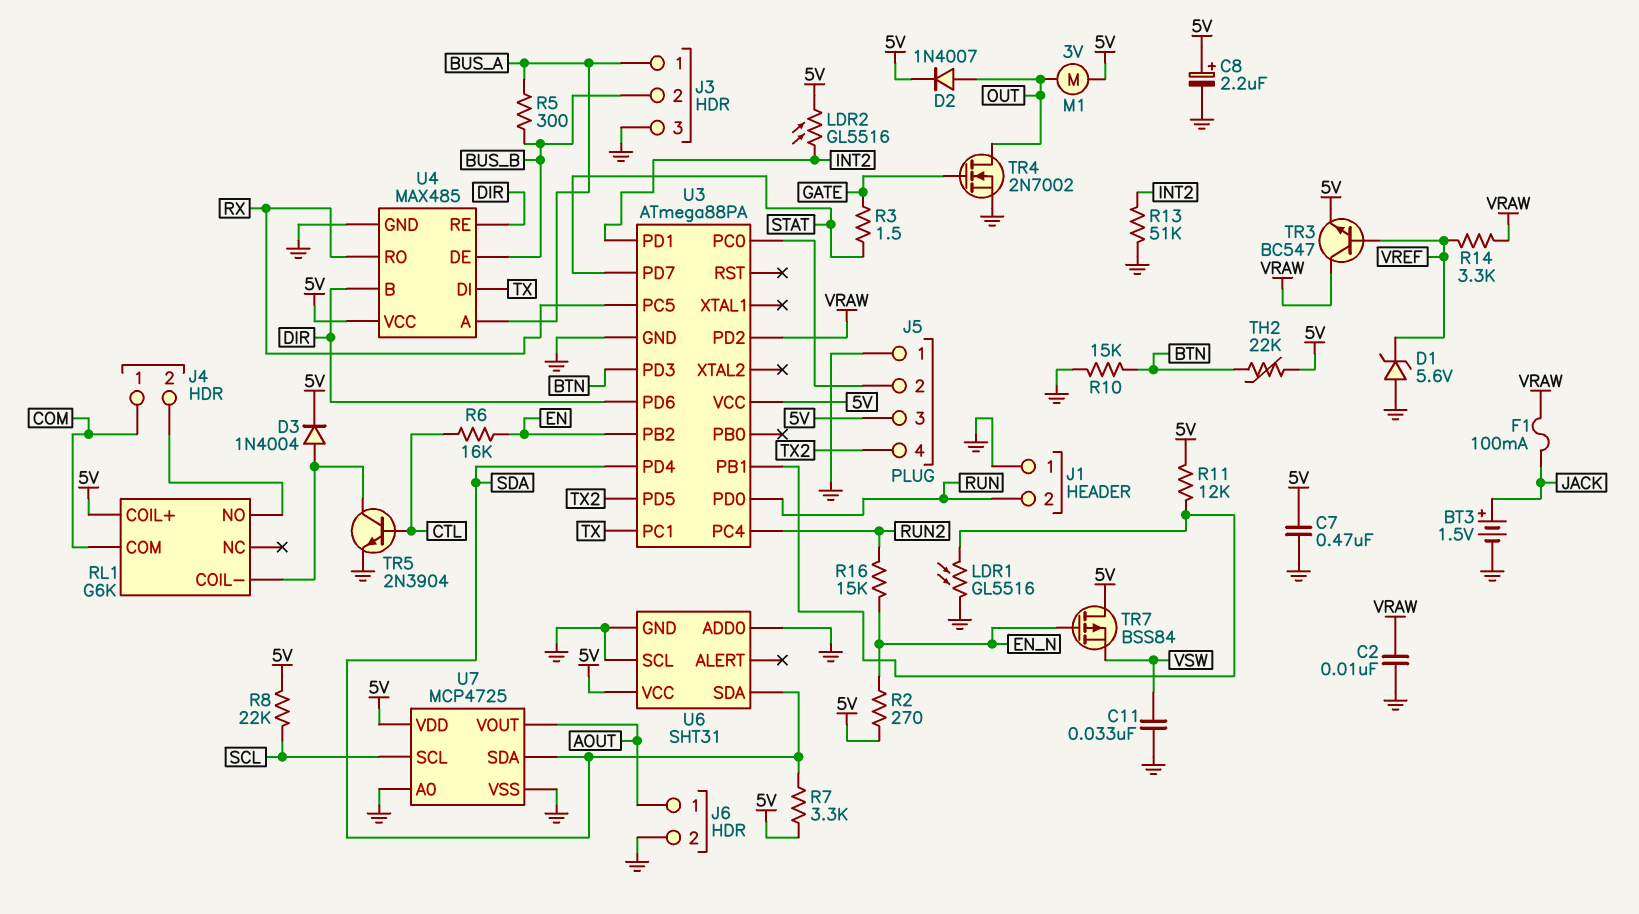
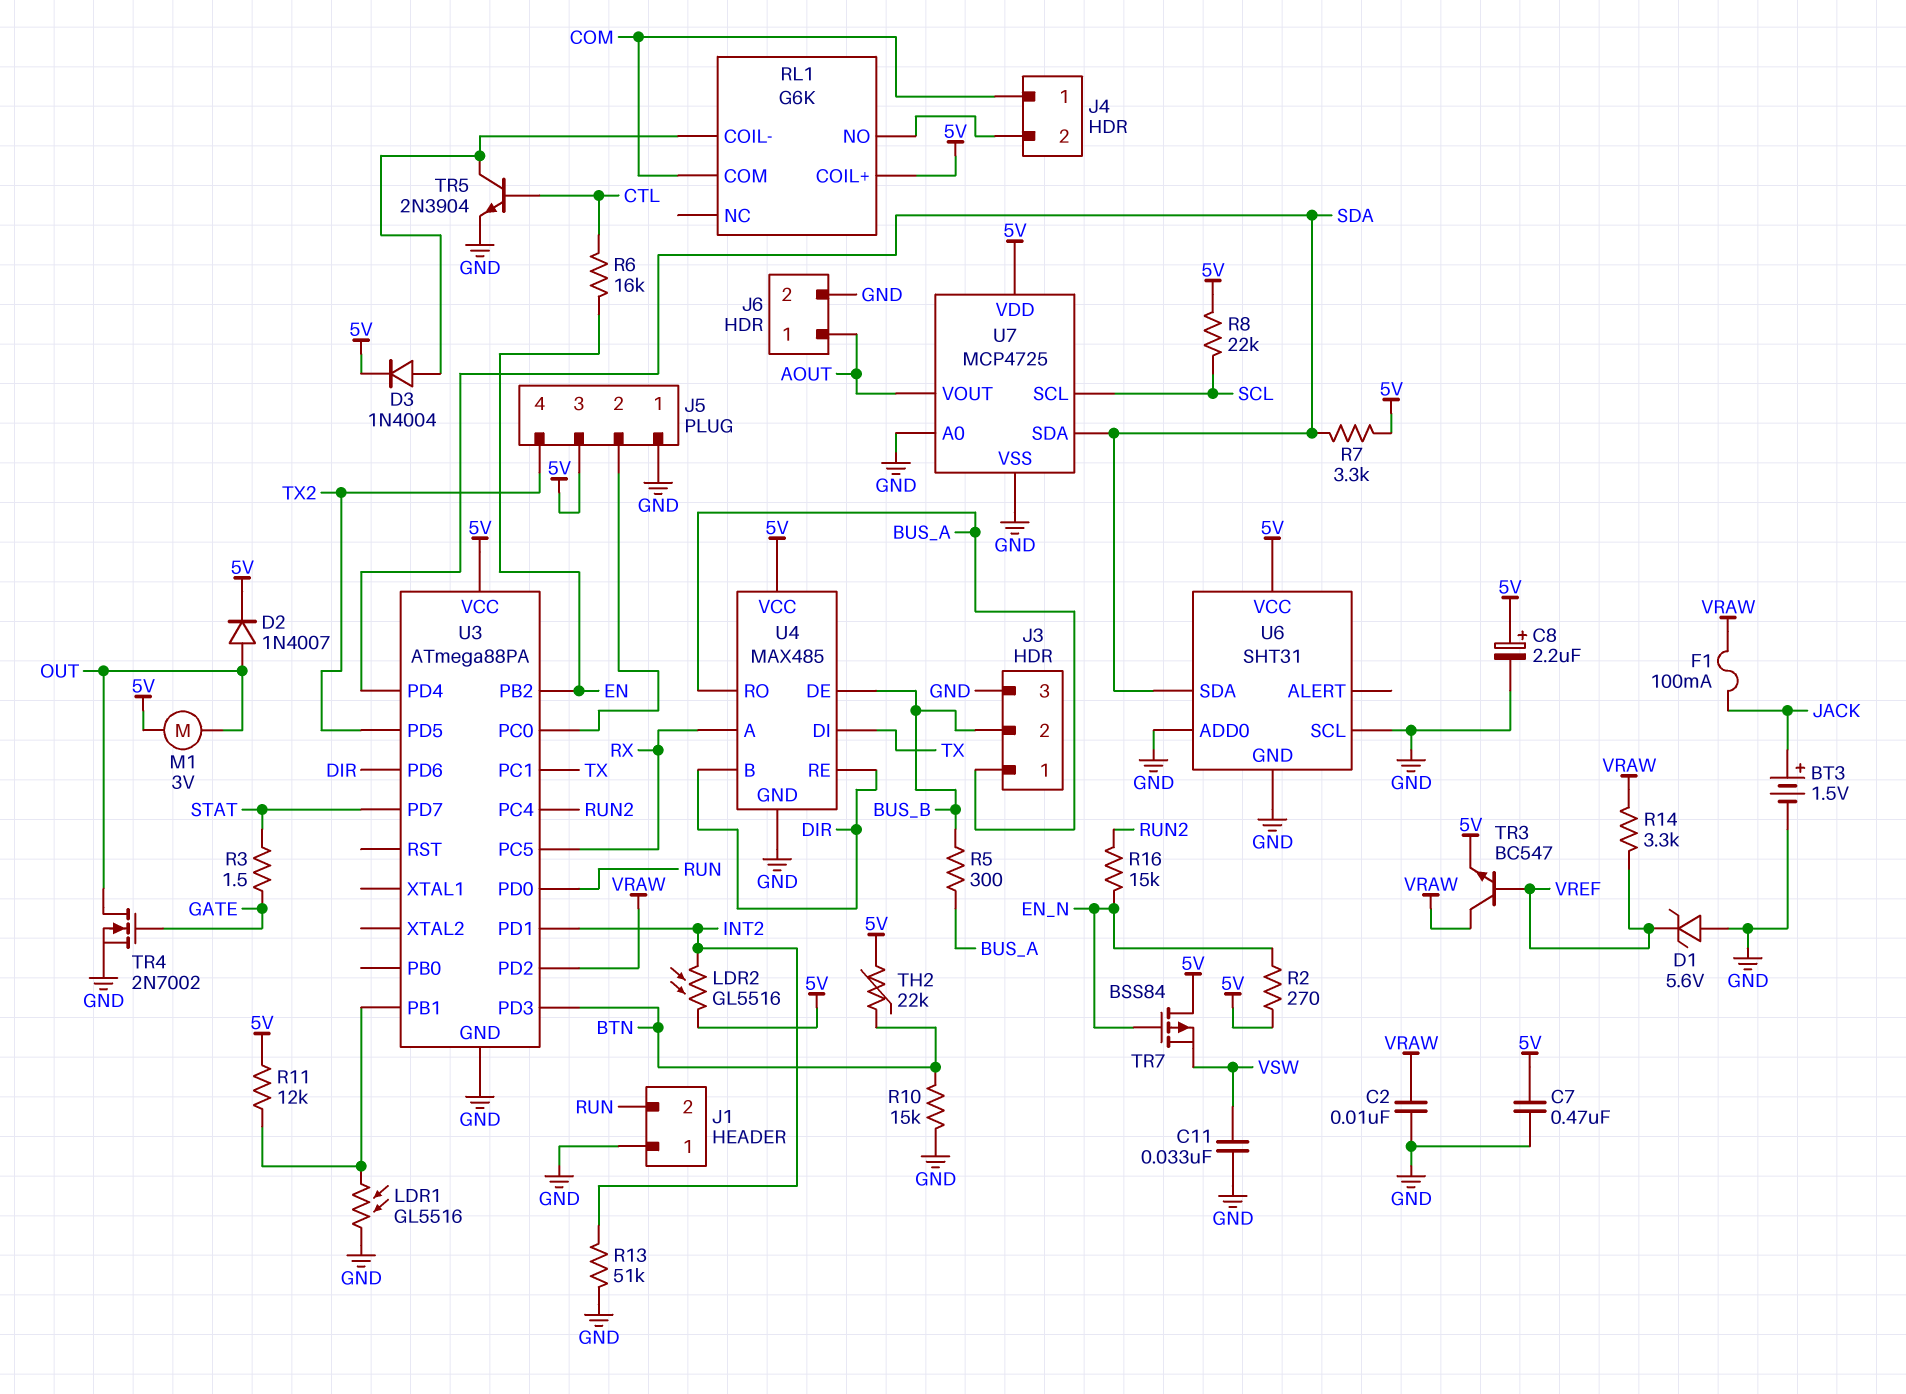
U4 pin A: BUS_A -> RX
U4 pin RO: RX -> BUS_A

